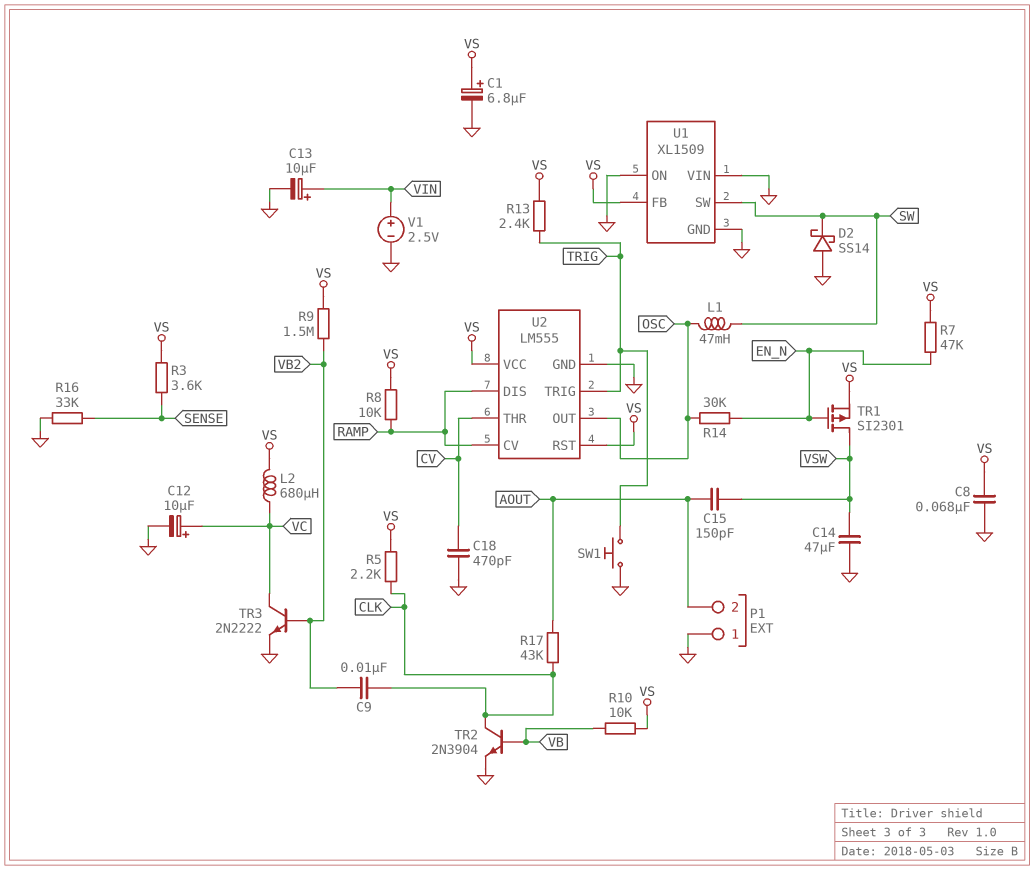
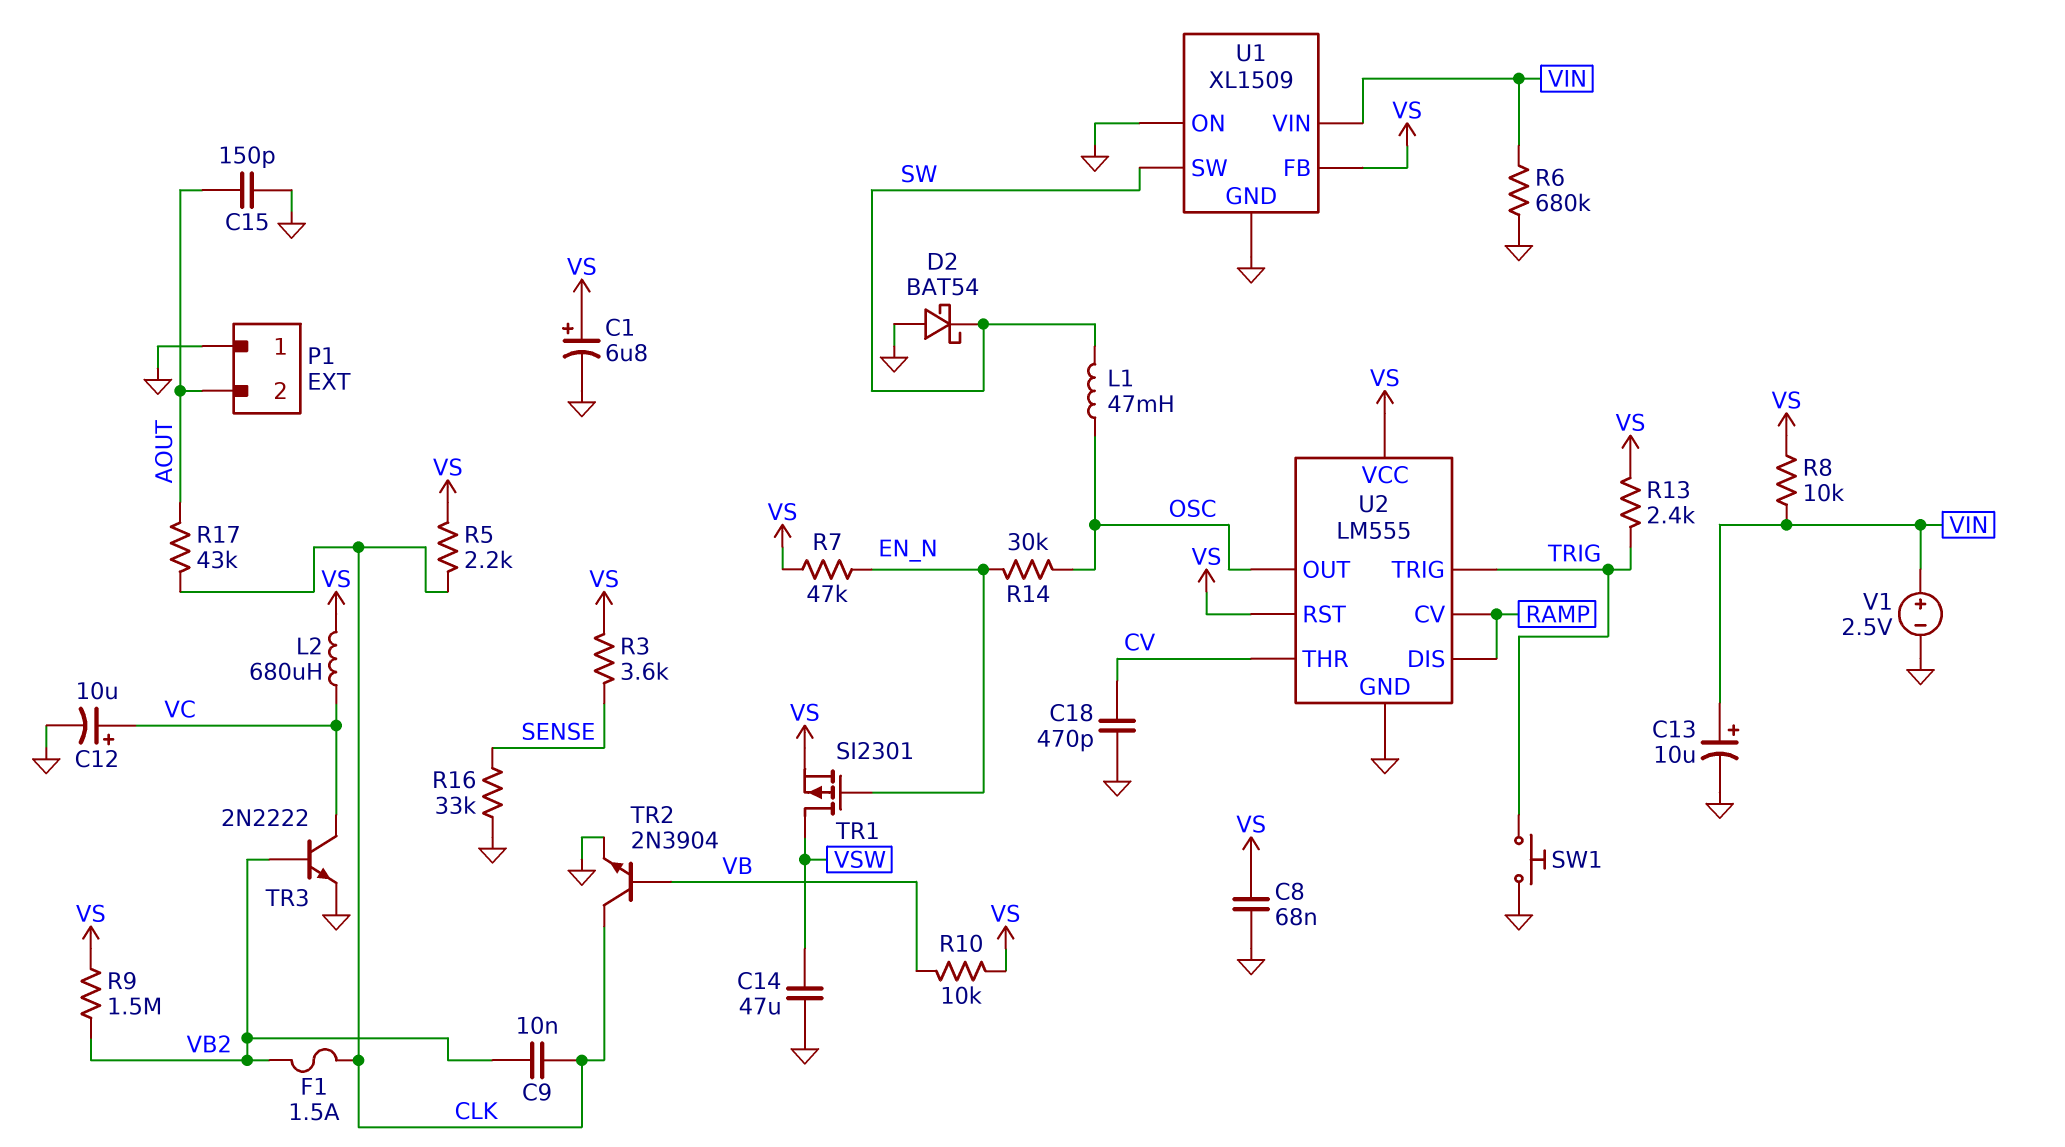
C15: 150pF (AOUT, VSW) -> 150pF (AOUT, GND)
D2: schottky SS14 (A GND, K SW) -> schottky BAT54 (A GND, K SW)
F1: none -> 1.5A (CLK, VB2)
R6: none -> 680k (GND, VIN)
R8: 10k (RAMP, VS) -> 10k (VIN, VS)
U1 pin VIN: GND -> VIN

